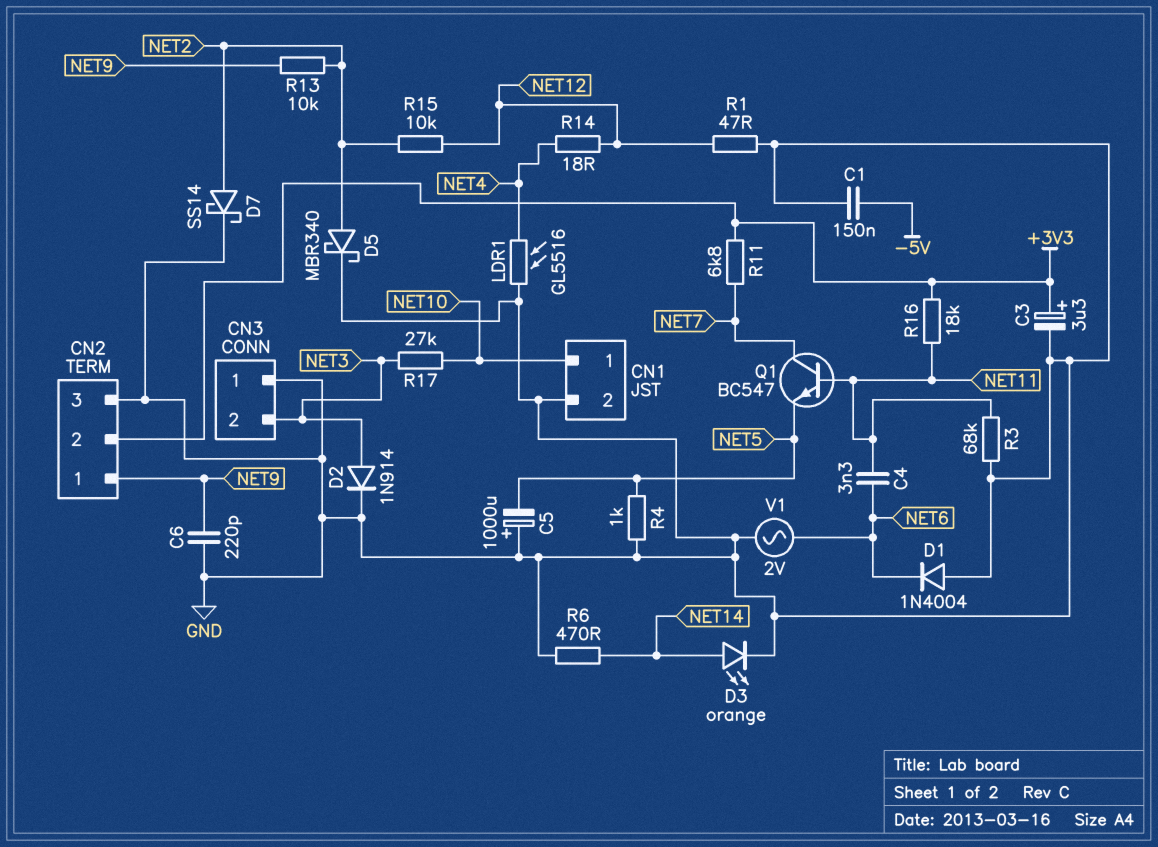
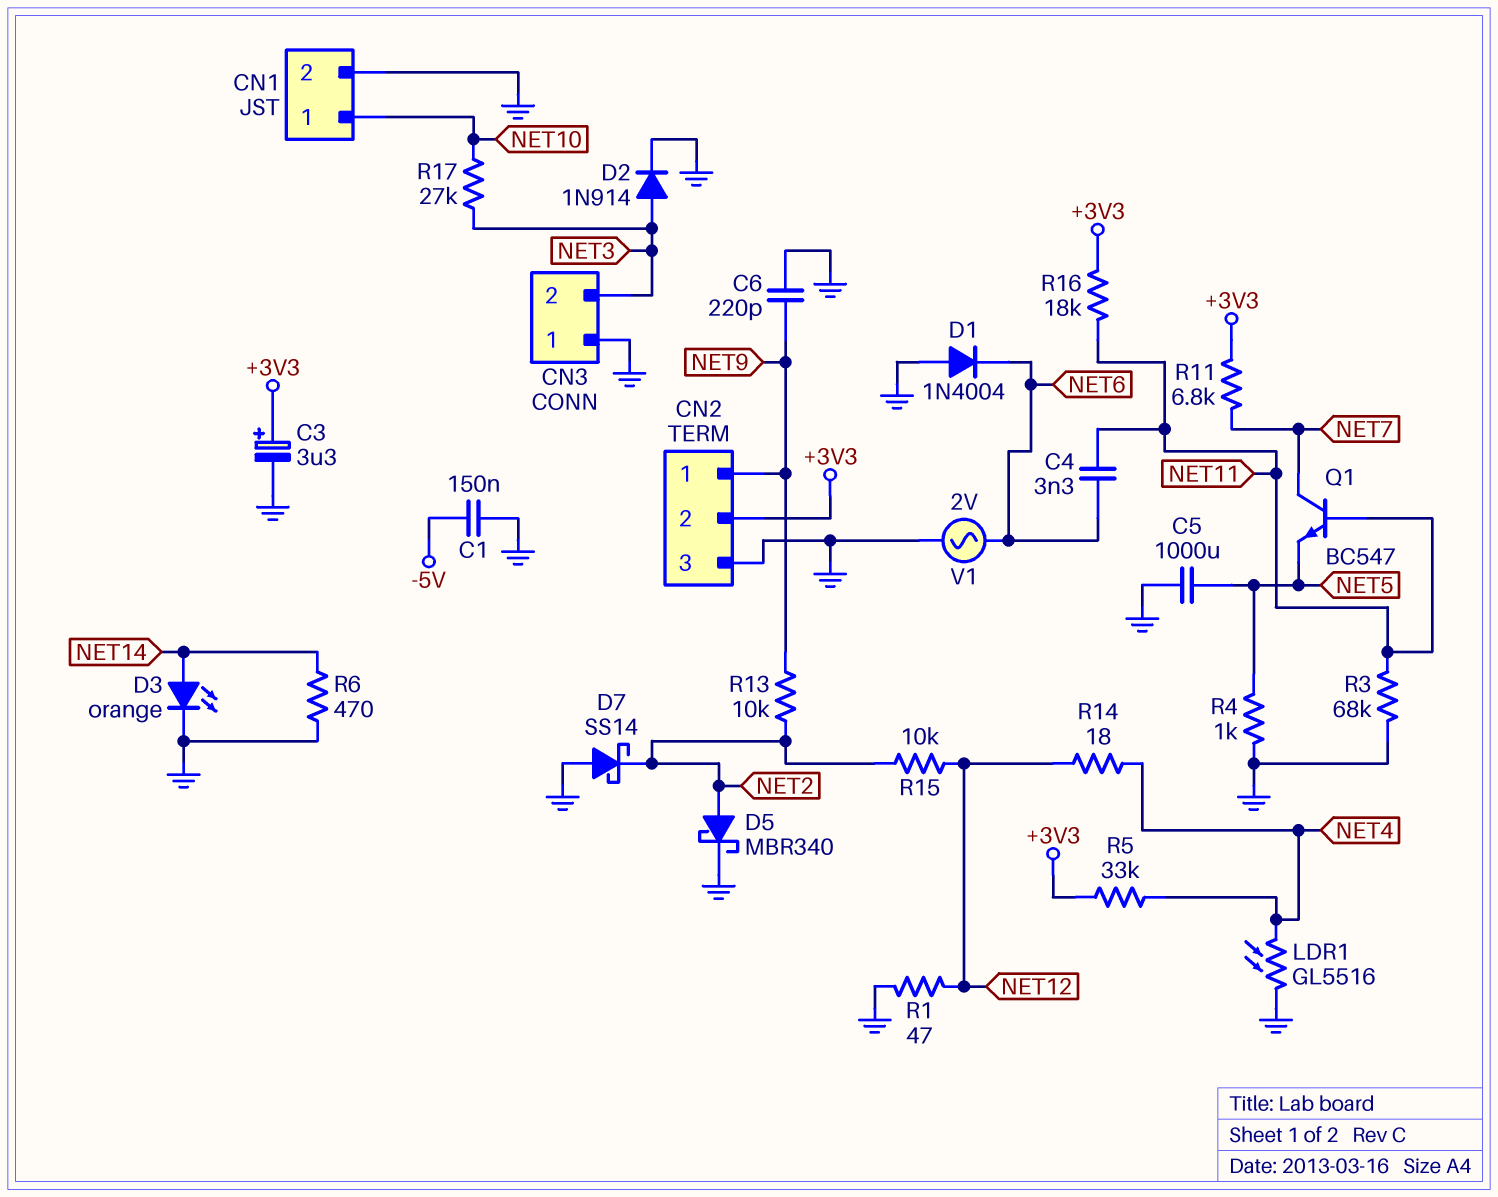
C5: 1000uF (plus GND, minus NET5) -> 1000uF (GND, NET5)
D7: schottky SS14 (A NET2, K GND) -> schottky SS14 (A GND, K NET2)
R5: none -> 33k (+3V3, NET4)

